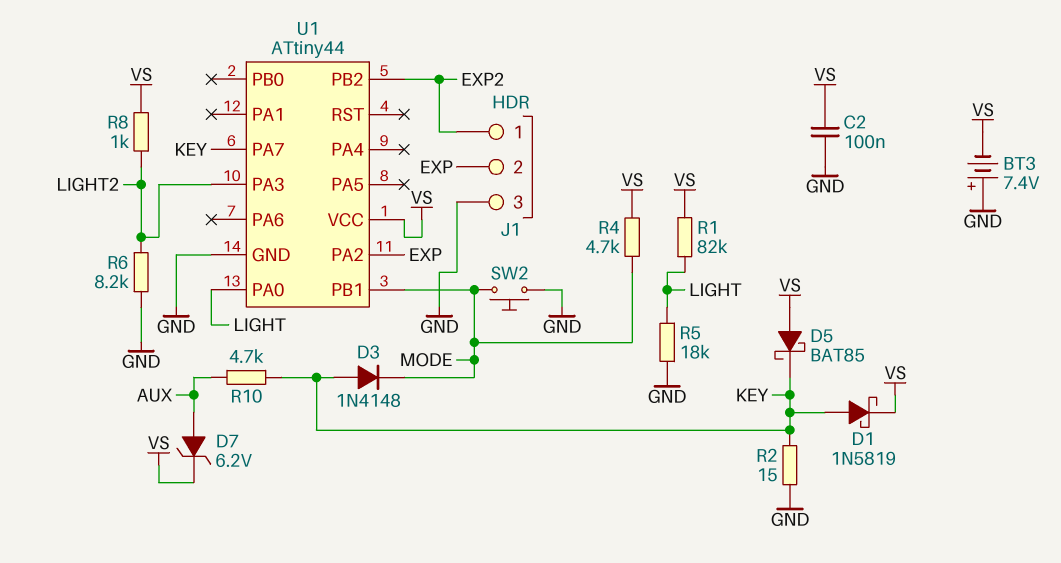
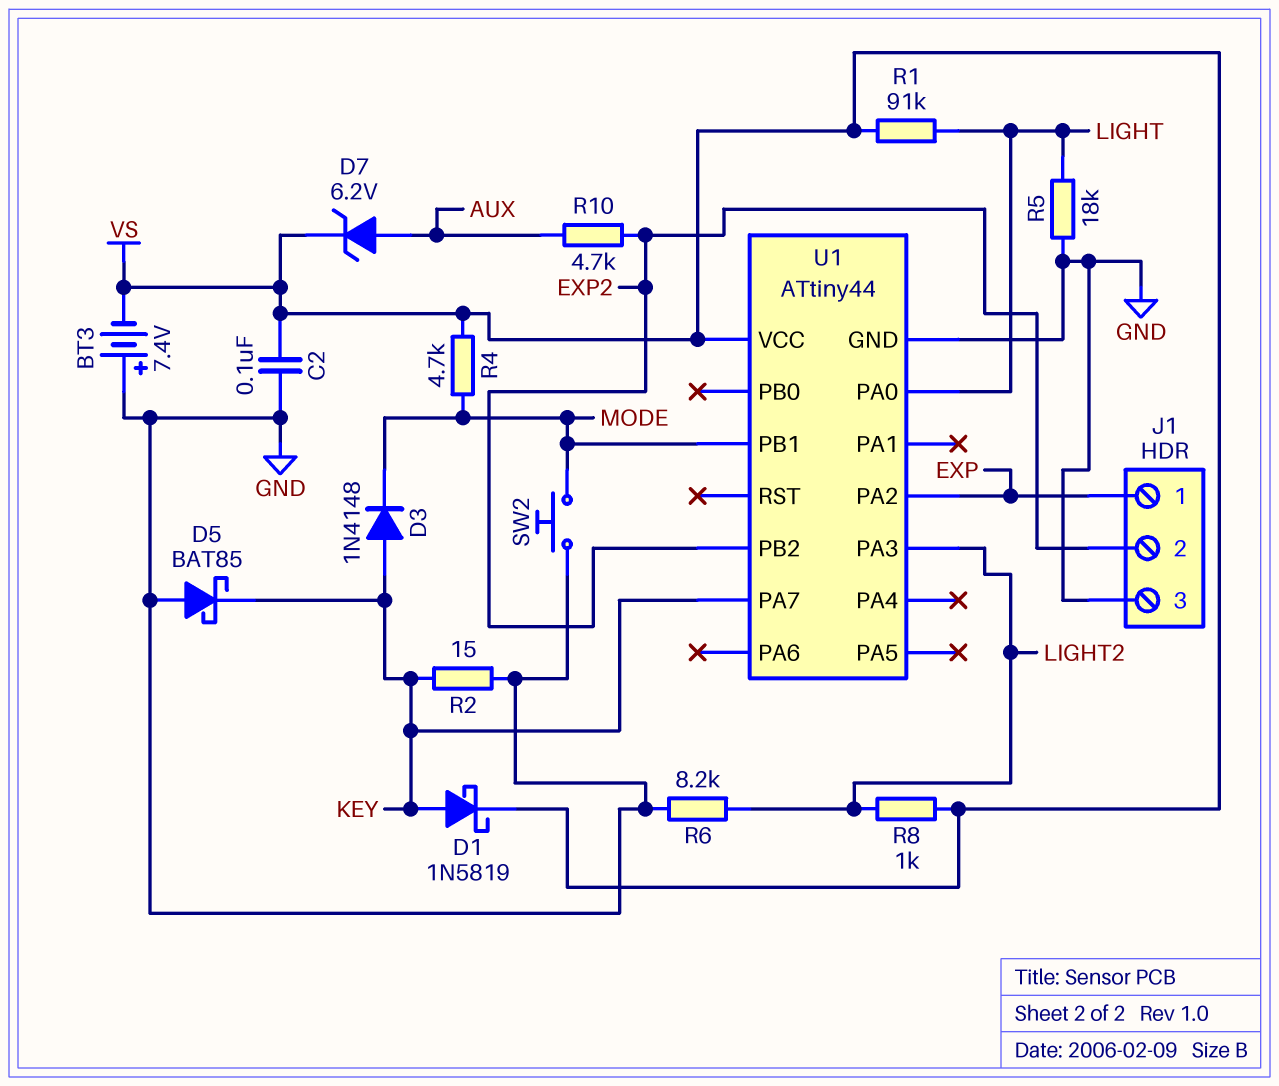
D5: schottky BAT85 (A VS, K KEY) -> schottky BAT85 (A GND, K KEY)
J1 pin 1: EXP2 -> EXP
J1 pin 2: EXP -> EXP2
R1: 82k (LIGHT, VS) -> 91k (LIGHT, VS)
R10: 4.7k (AUX, KEY) -> 4.7k (AUX, EXP2)

